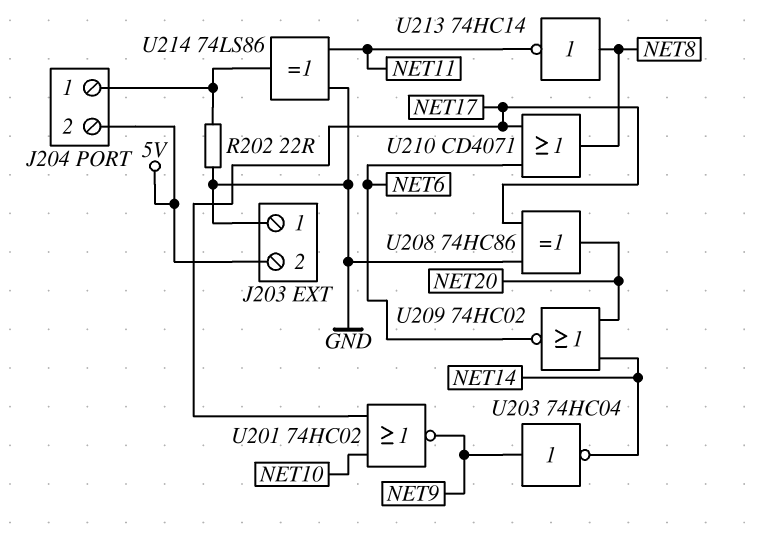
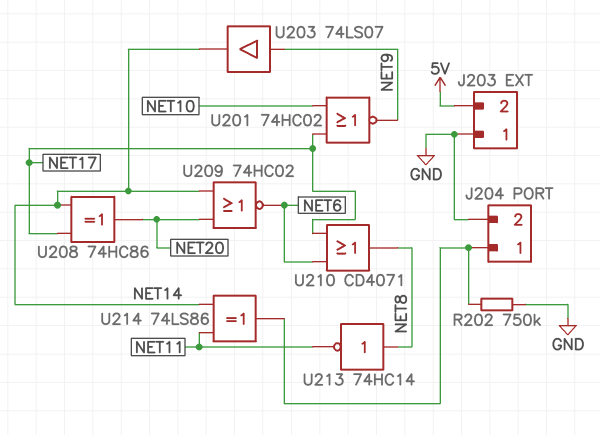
J204 pin 2: 5V -> GND
R202: 22 (GND, J204/1) -> 750k (GND, J204/1)
U203: NOT 74HC04 (in NET9, out NET14) -> buffer 74LS07 (in NET9, out NET14)
U208: XOR 74HC86 (in GND, in NET17, out NET20) -> XOR 74HC86 (in NET14, in NET17, out NET20)
U214: XOR 74LS86 (in GND, in NET11, out J204/1) -> XOR 74LS86 (in NET11, in NET14, out J204/1)

